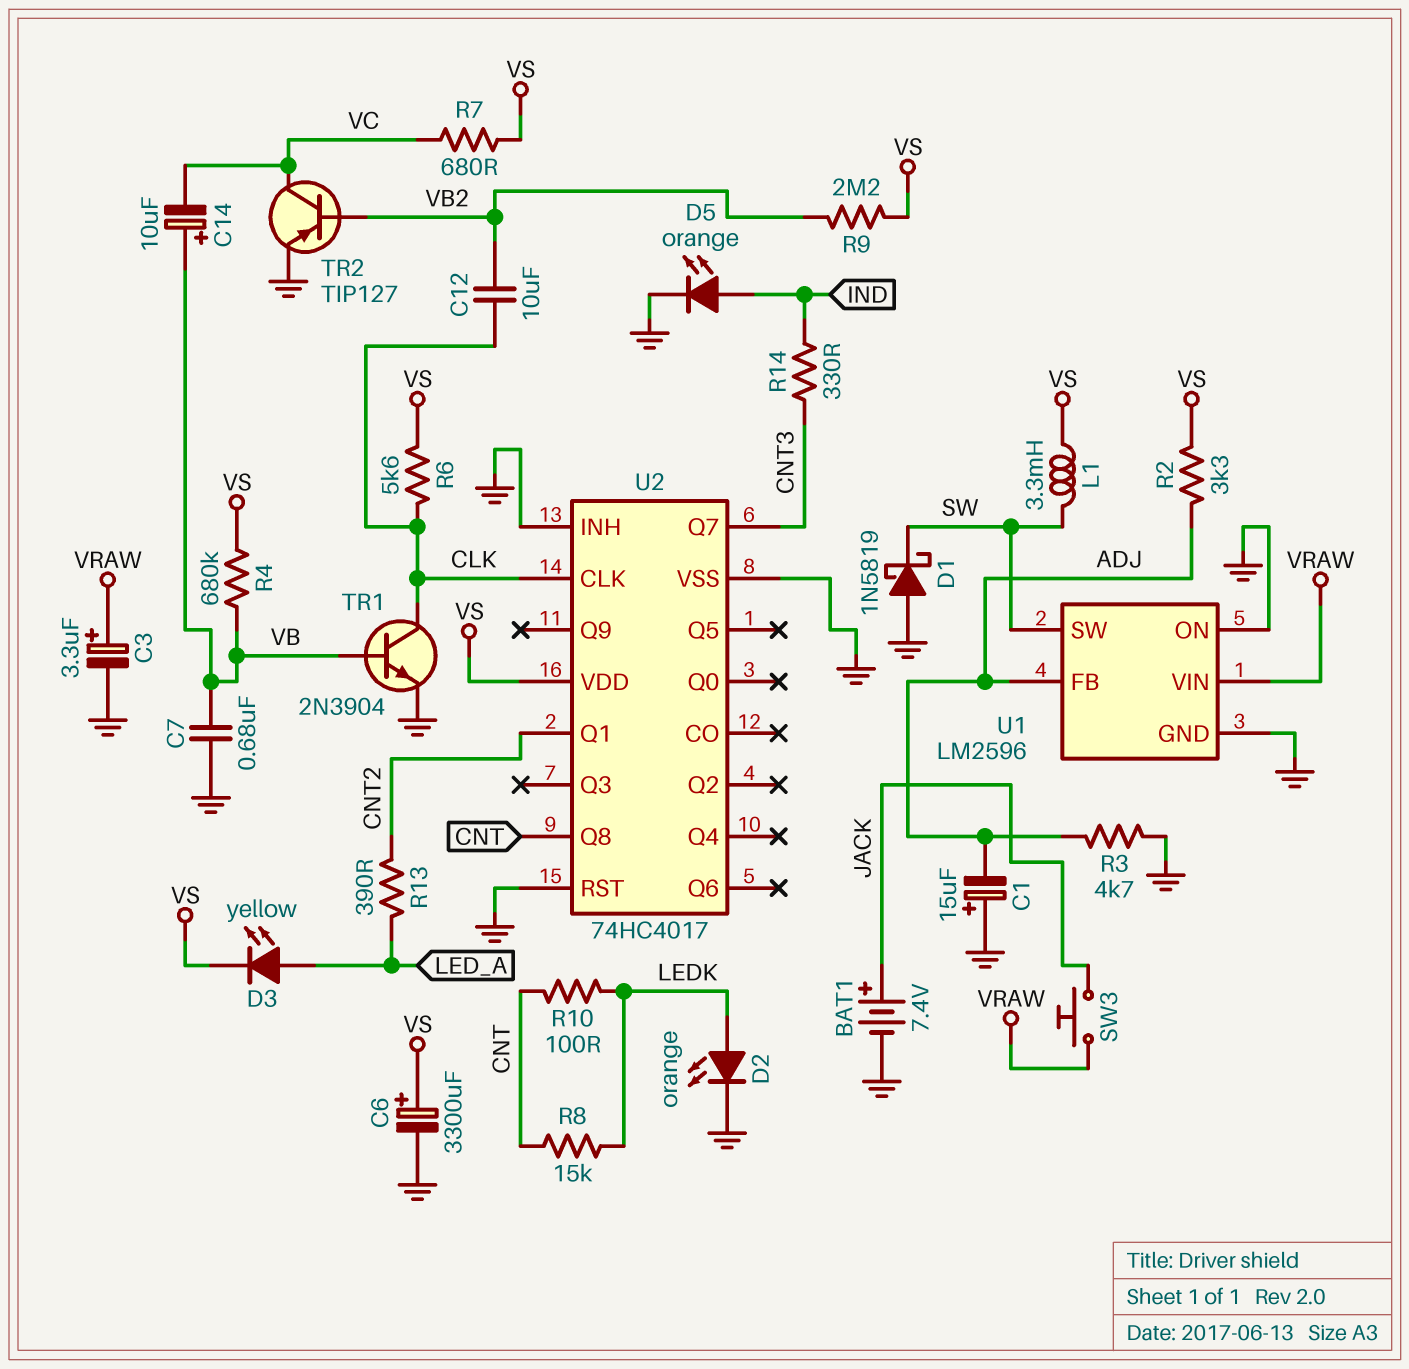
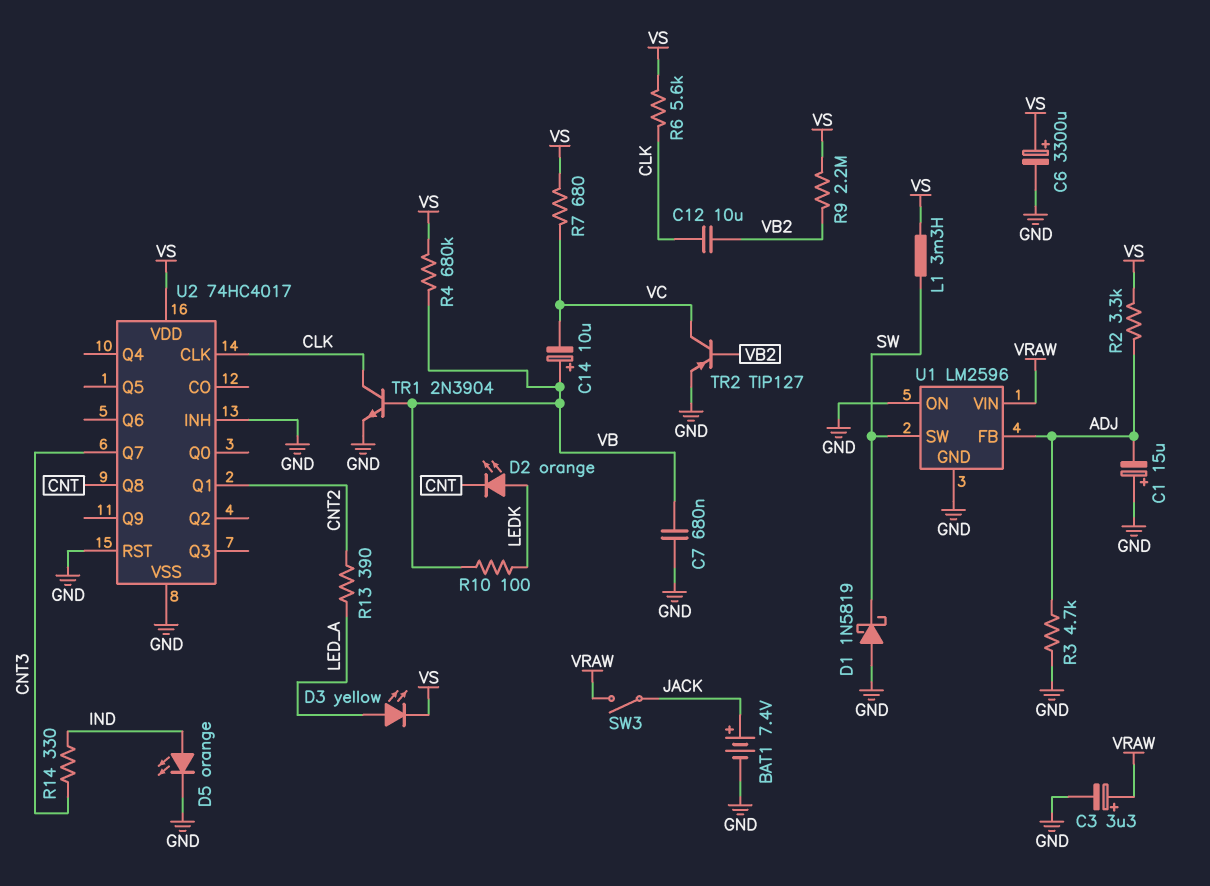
D2: LED orange (A LEDK, K GND) -> LED orange (A LEDK, K CNT)
R8: 15k (CNT, LEDK) -> none
R10: 100 (CNT, LEDK) -> 100 (LEDK, VB)
SW3: button (JACK, VRAW) -> switch (JACK, VRAW)

